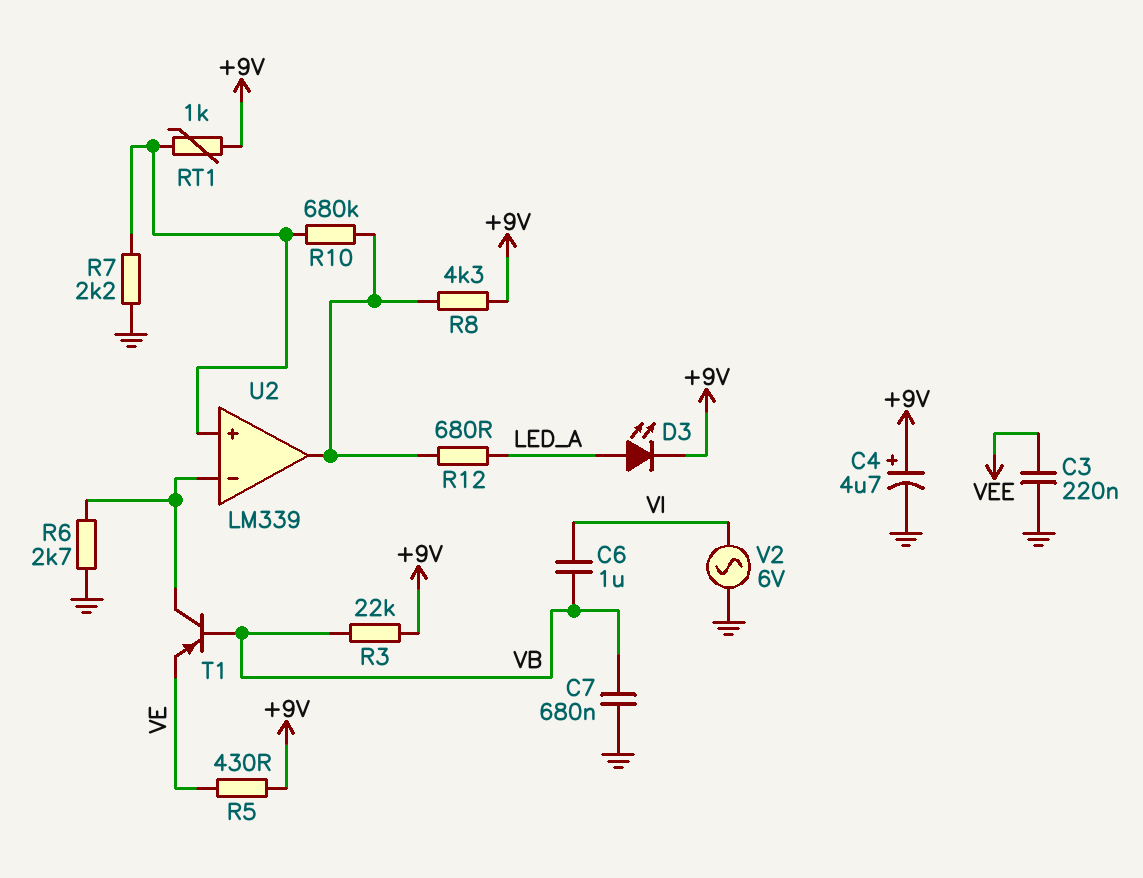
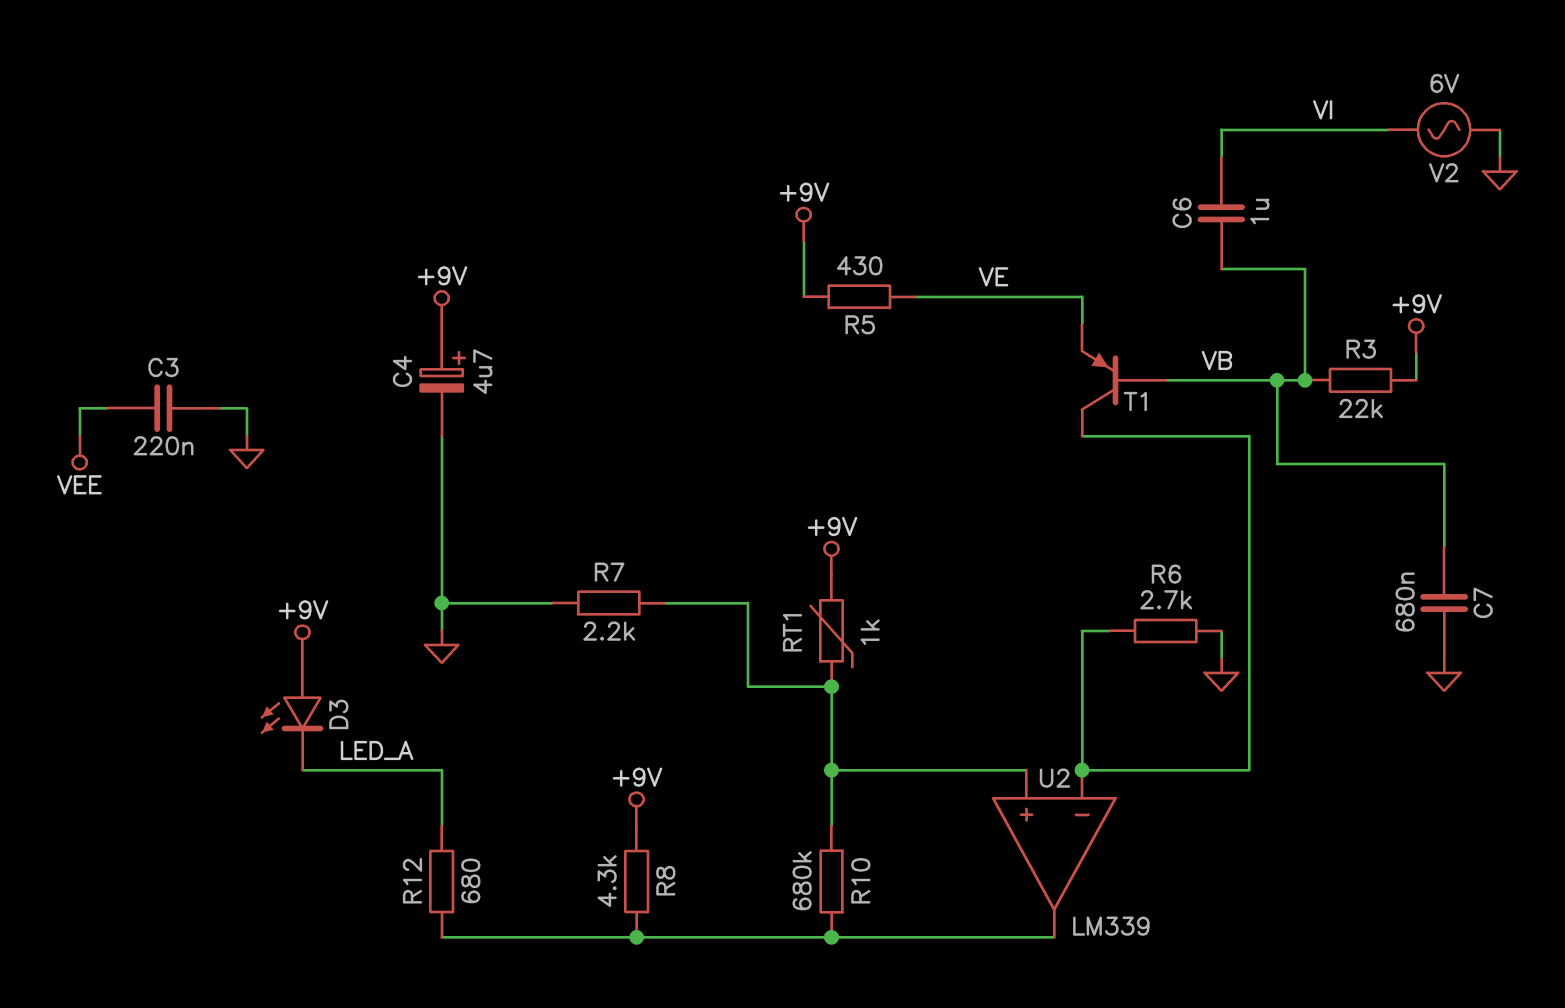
D3: LED (A LED_A, K +9V) -> LED (A +9V, K LED_A)

